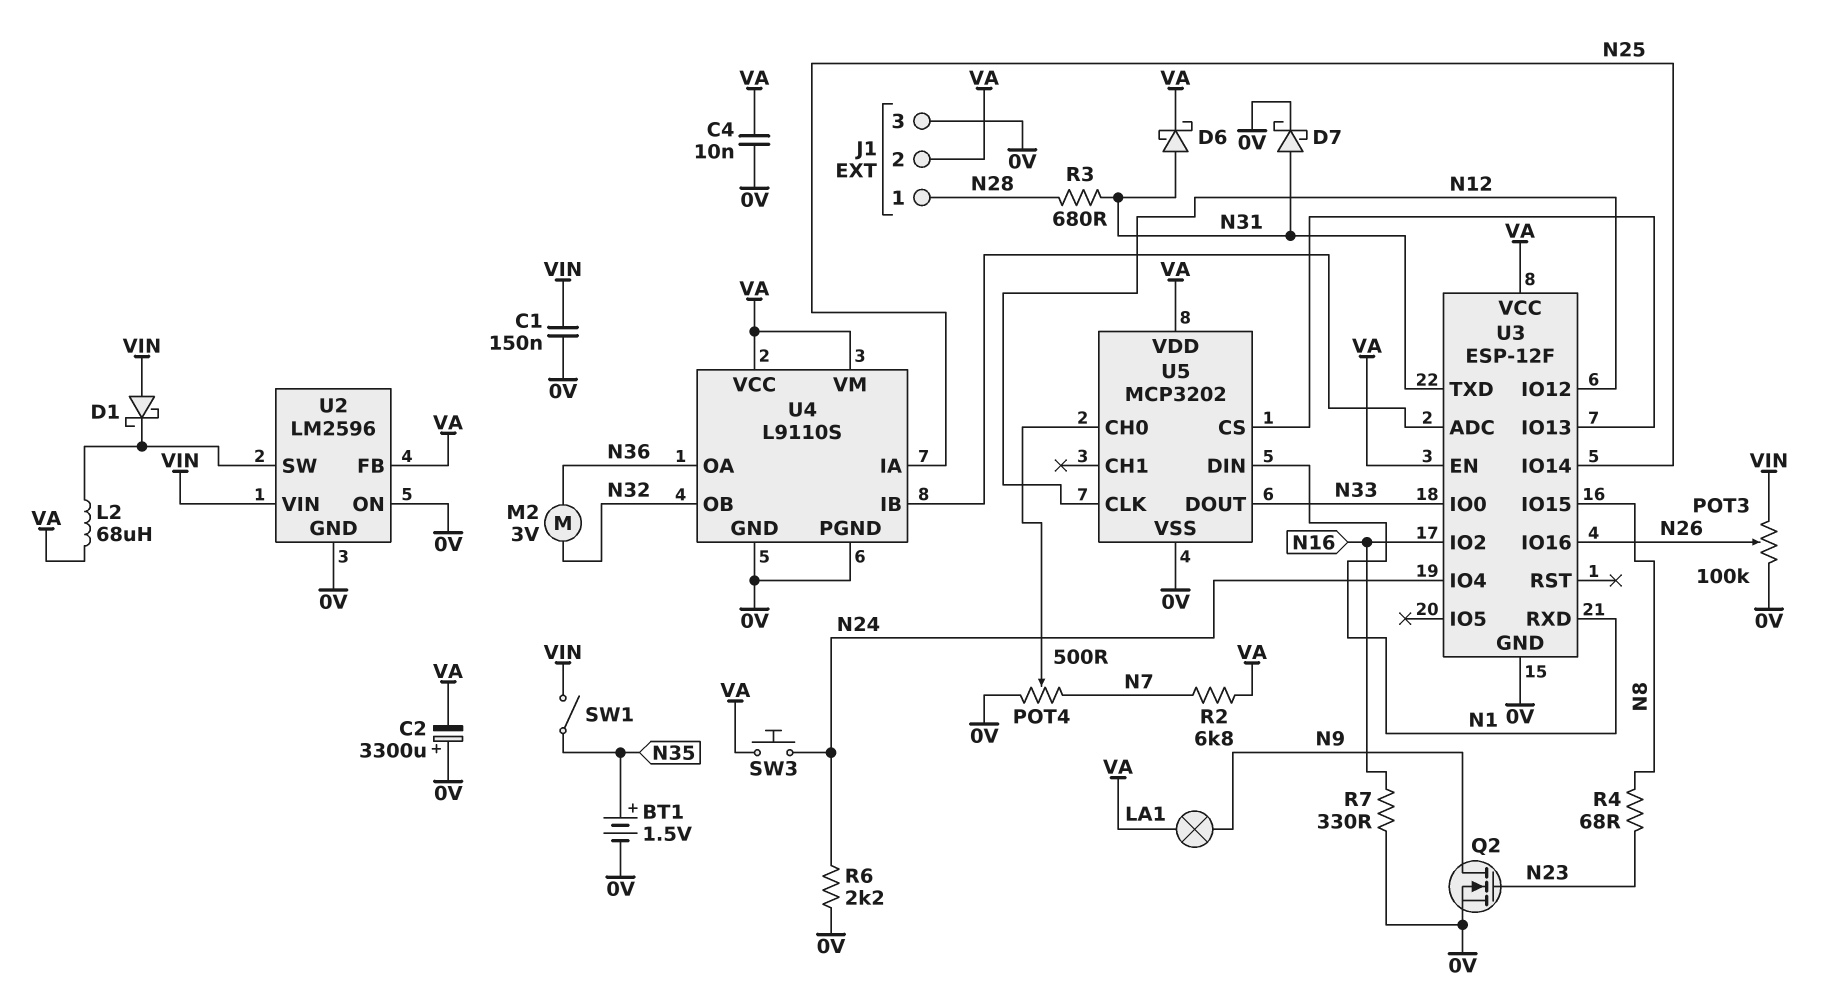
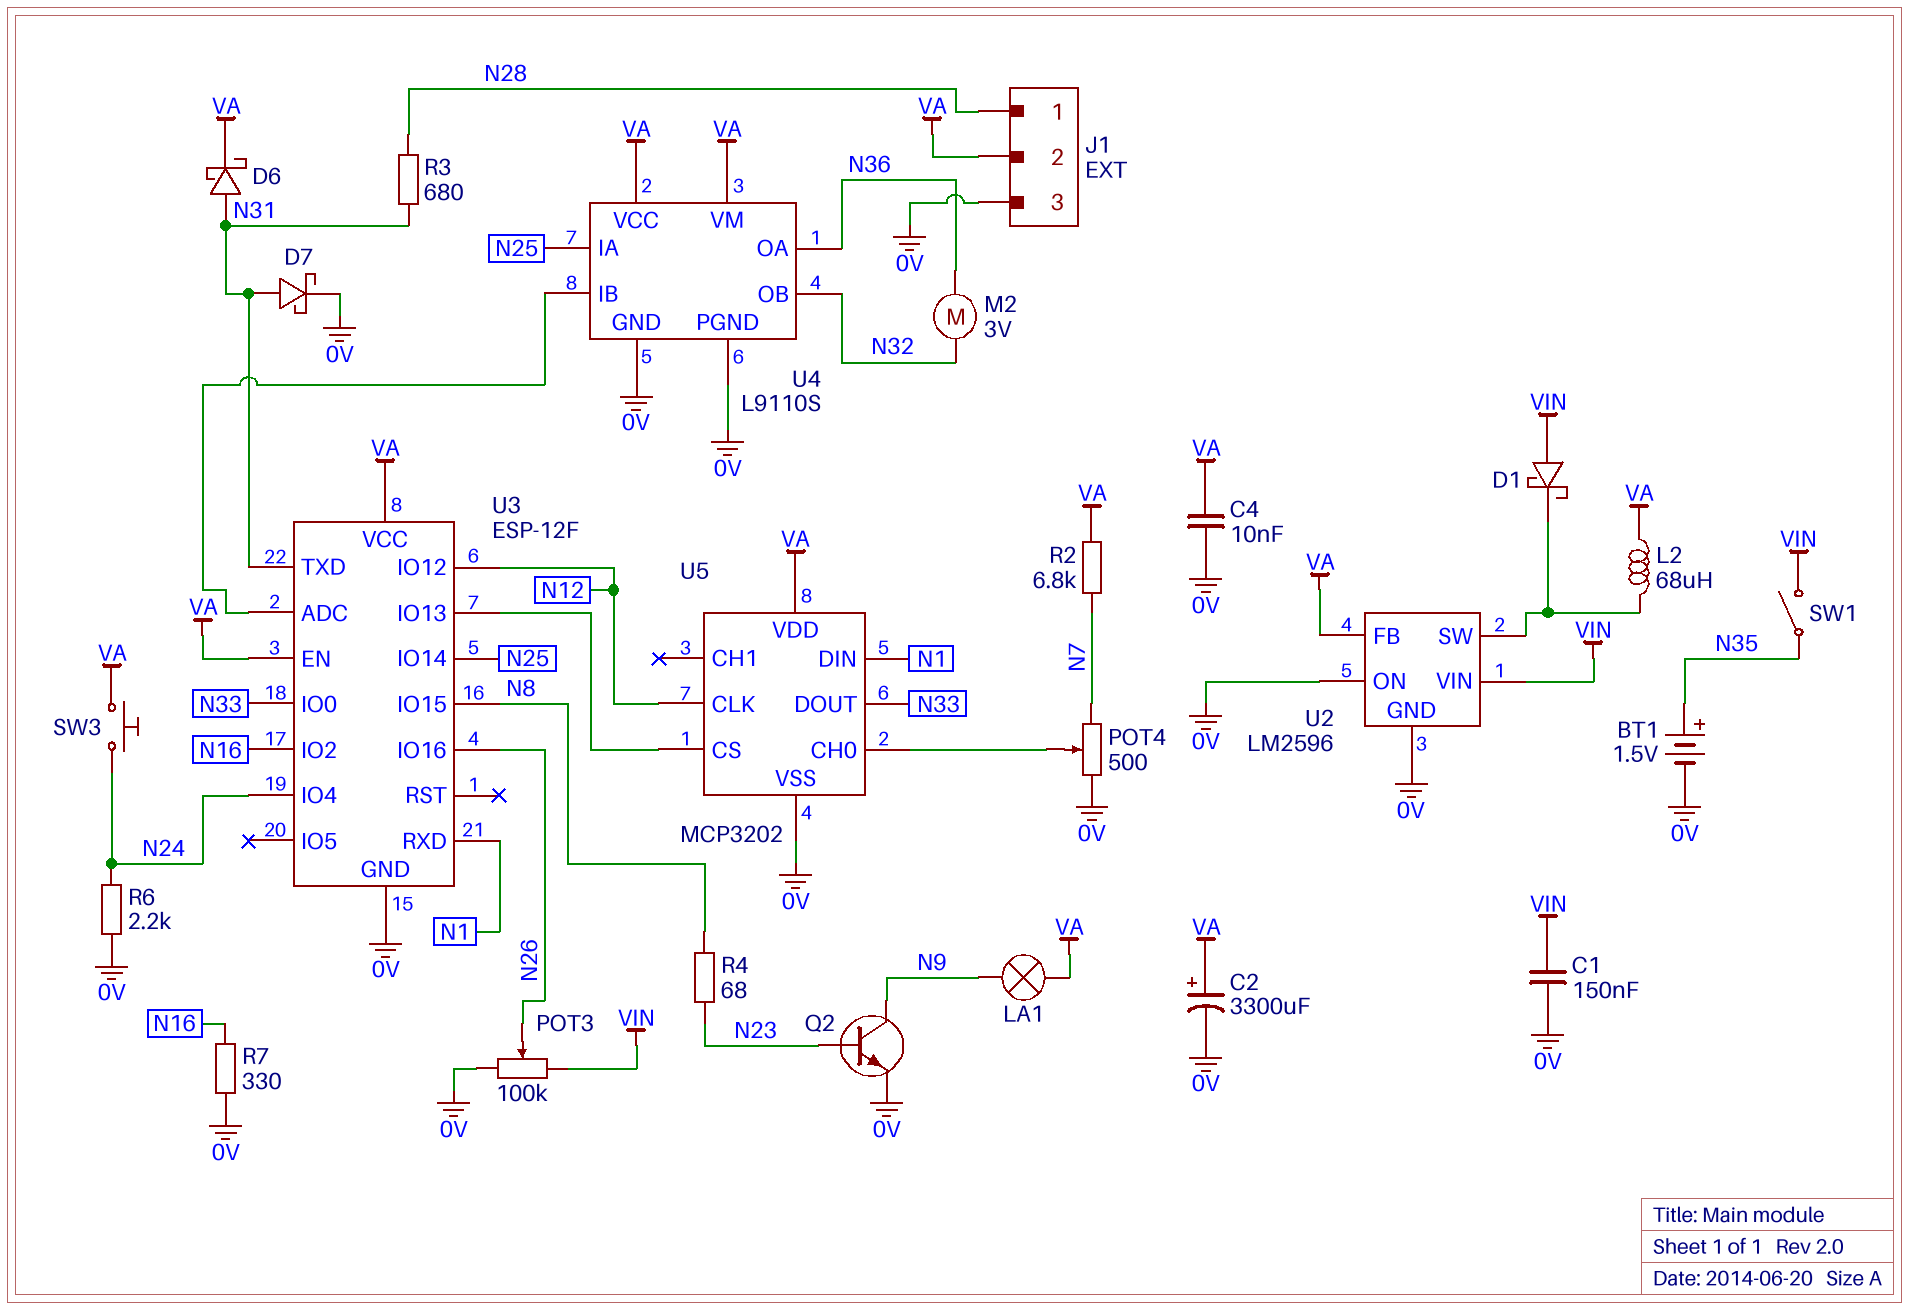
C2: 3300uF (plus 0V, minus VA) -> 3300uF (plus VA, minus 0V)
Q2: NMOS (G N23, D N9, S 0V) -> NPN (B N23, C N9, E 0V)

